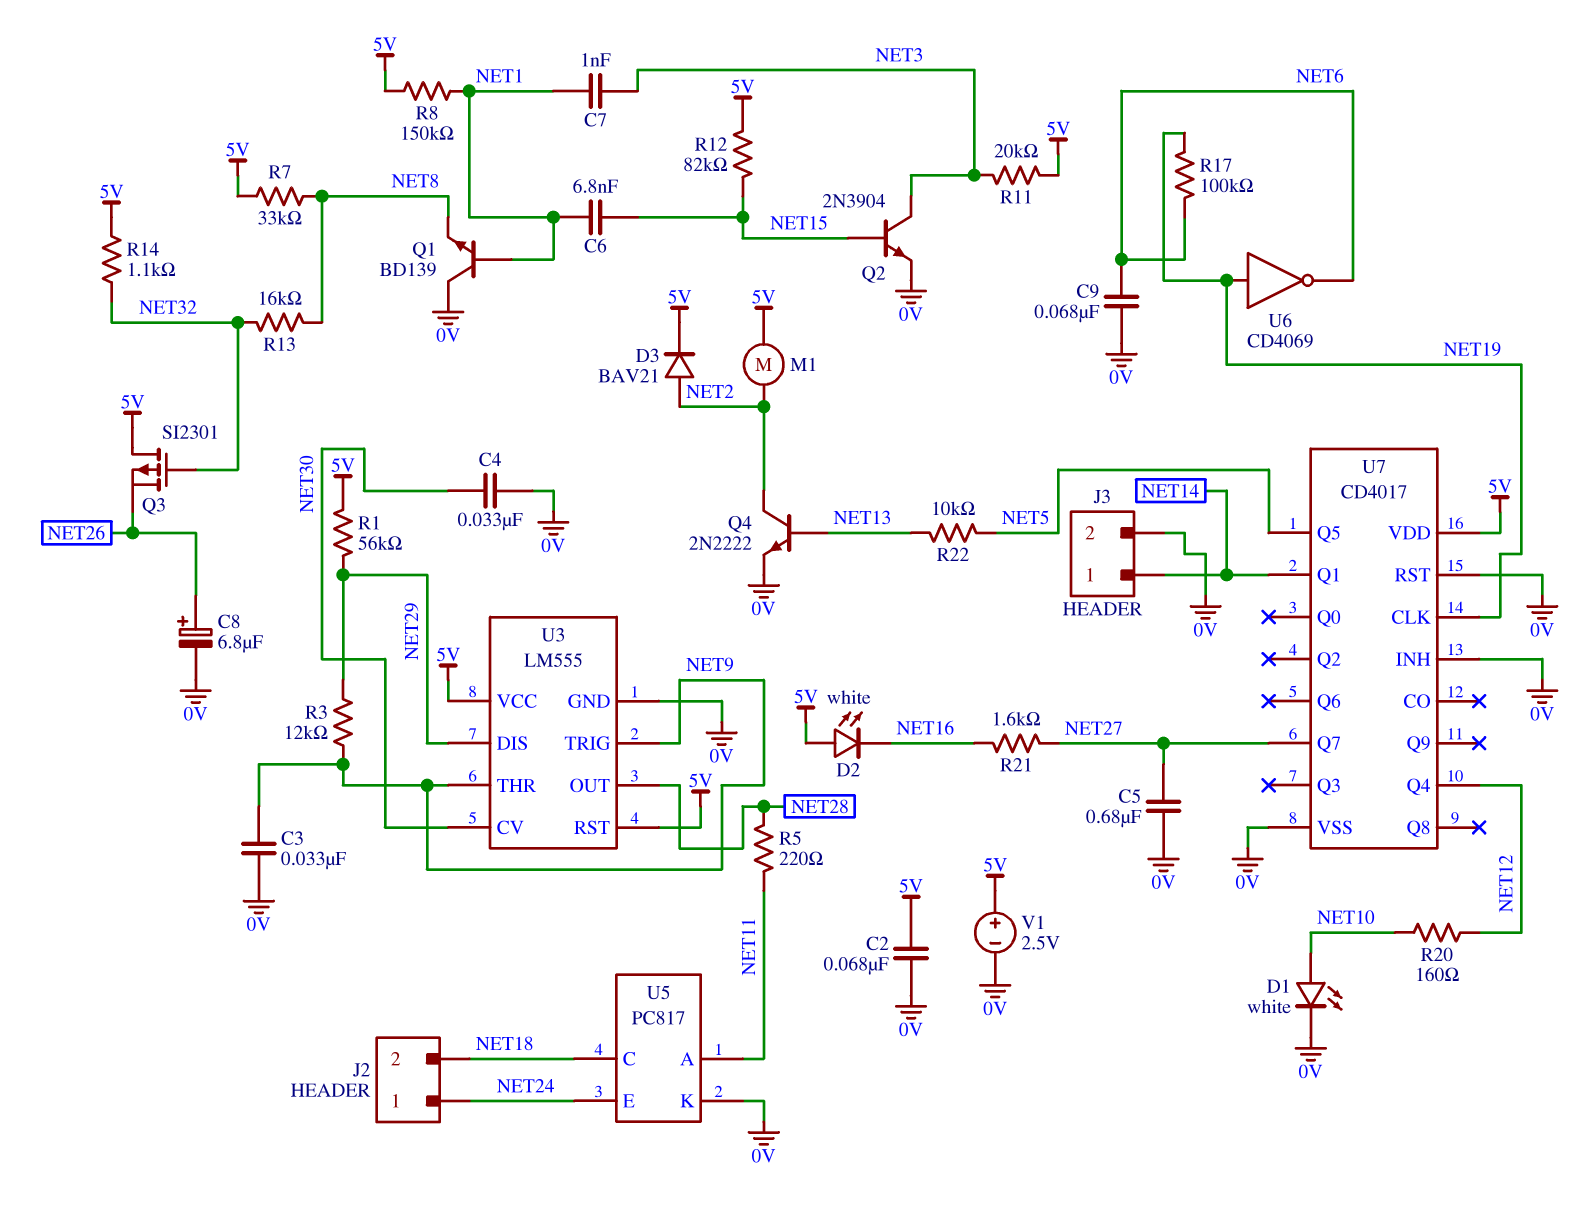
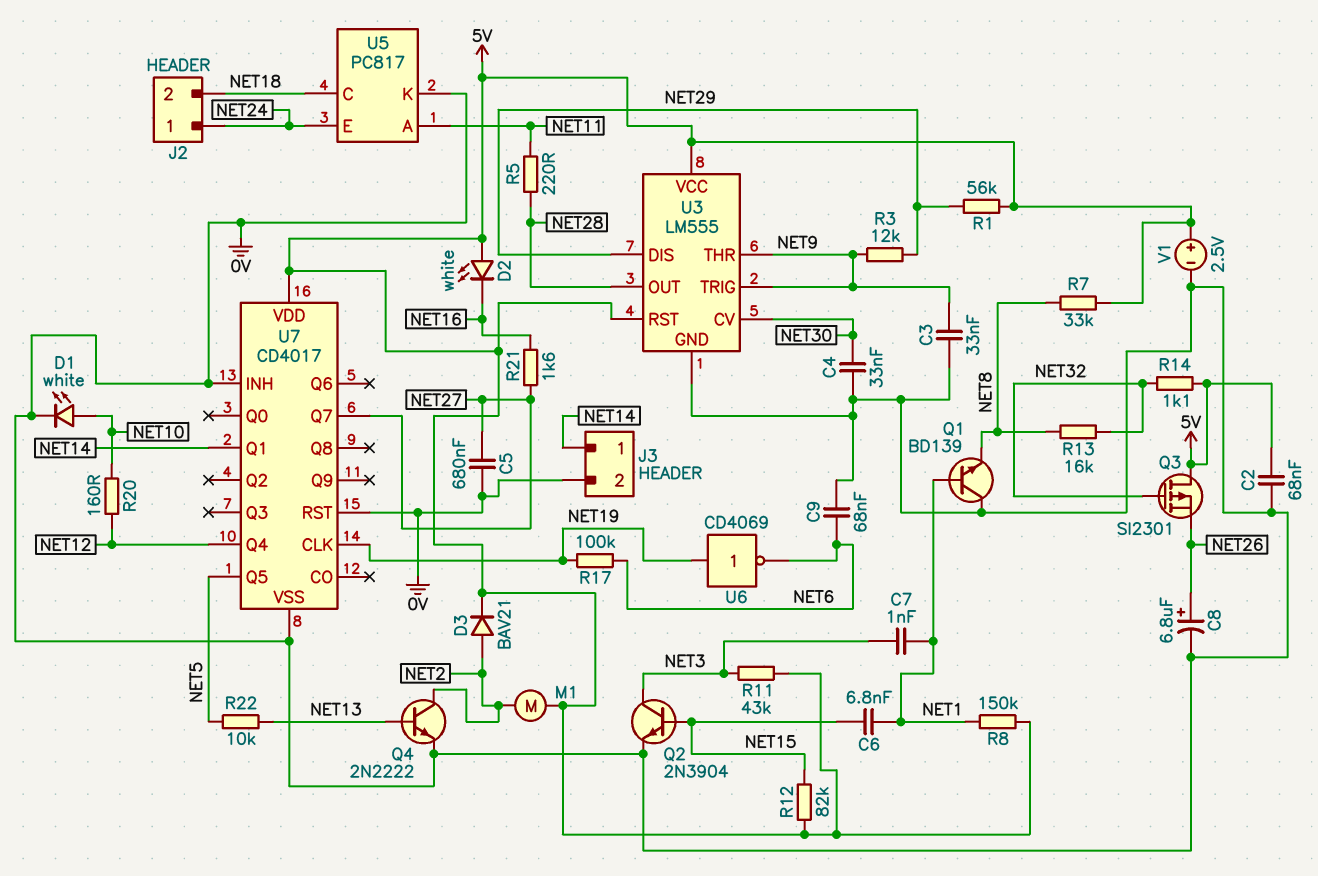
R11: 20k (5V, NET3) -> 43k (5V, NET3)

